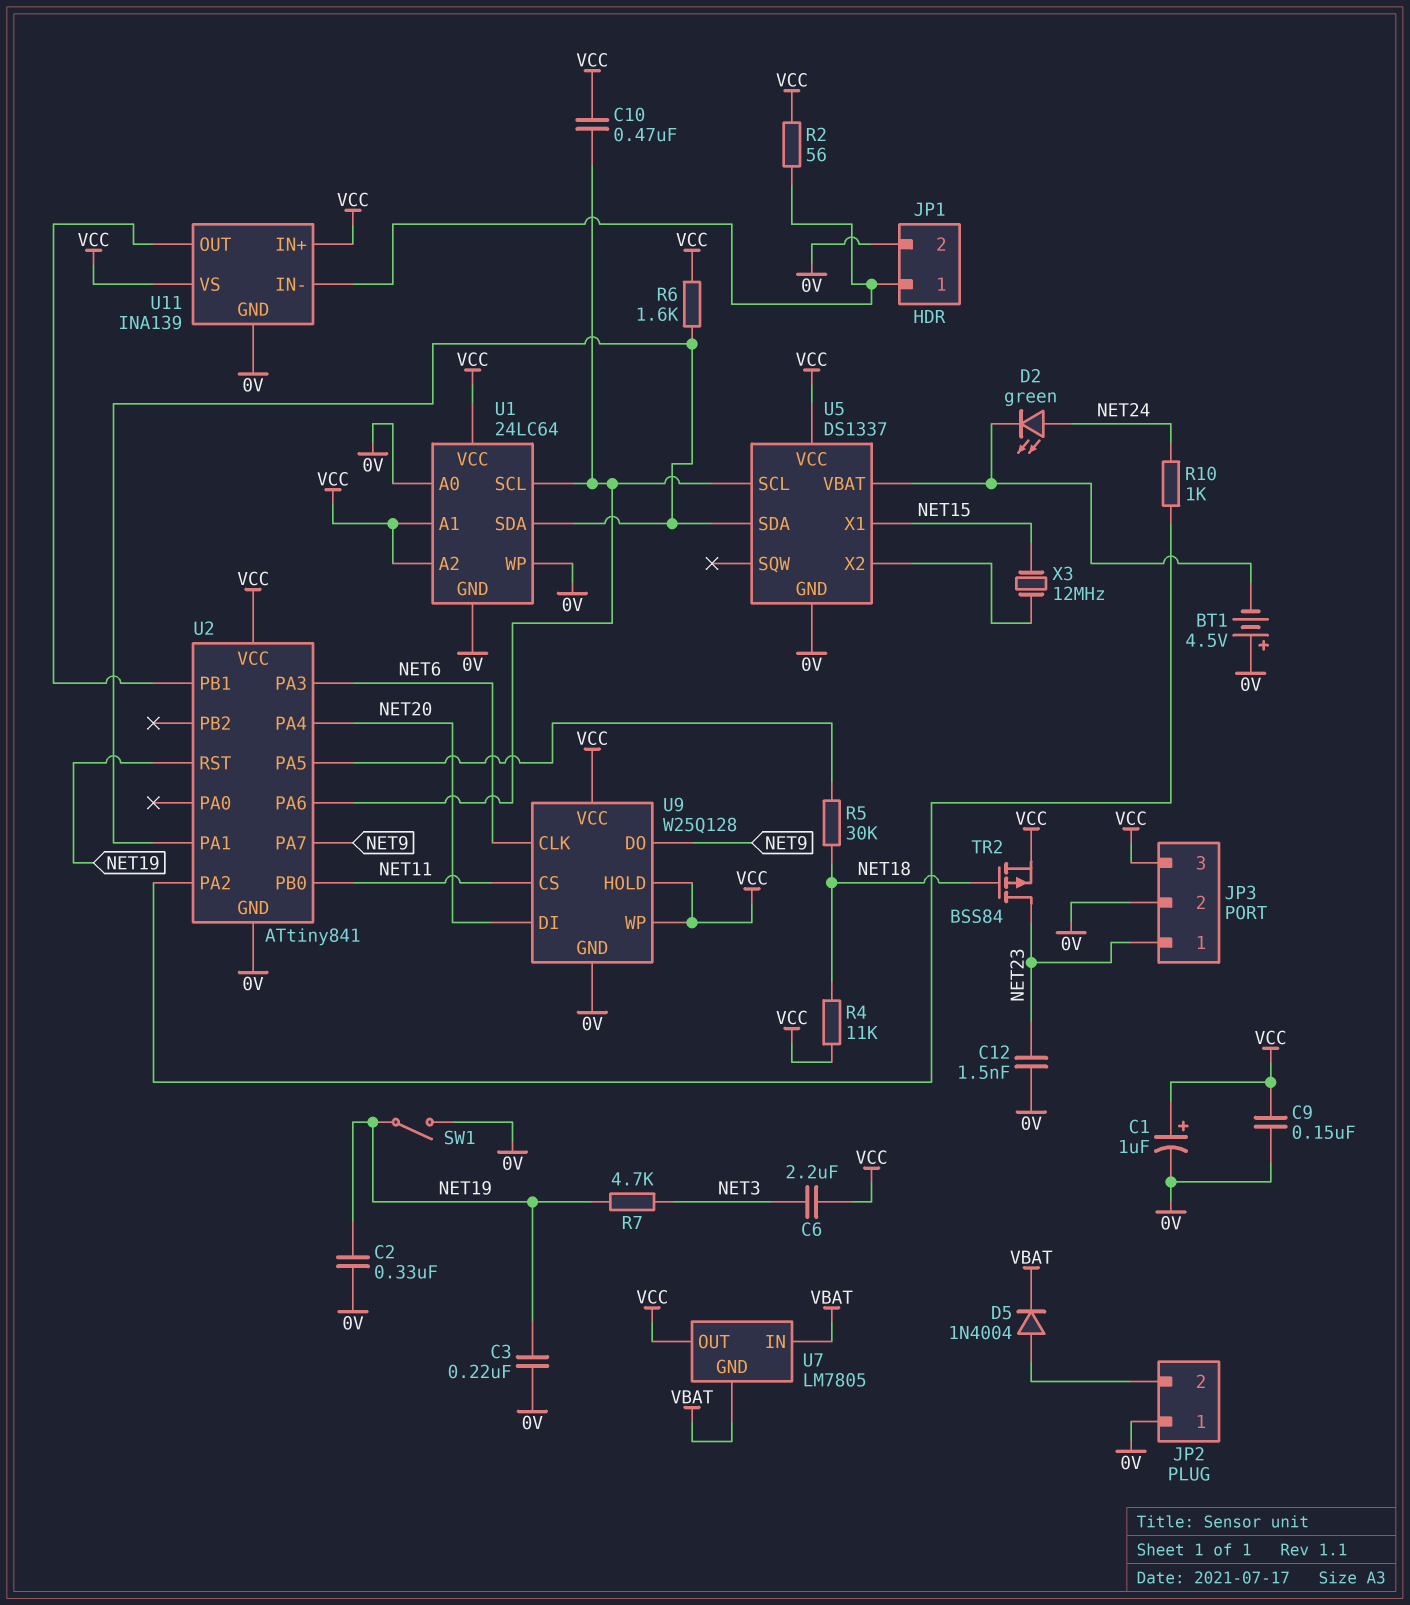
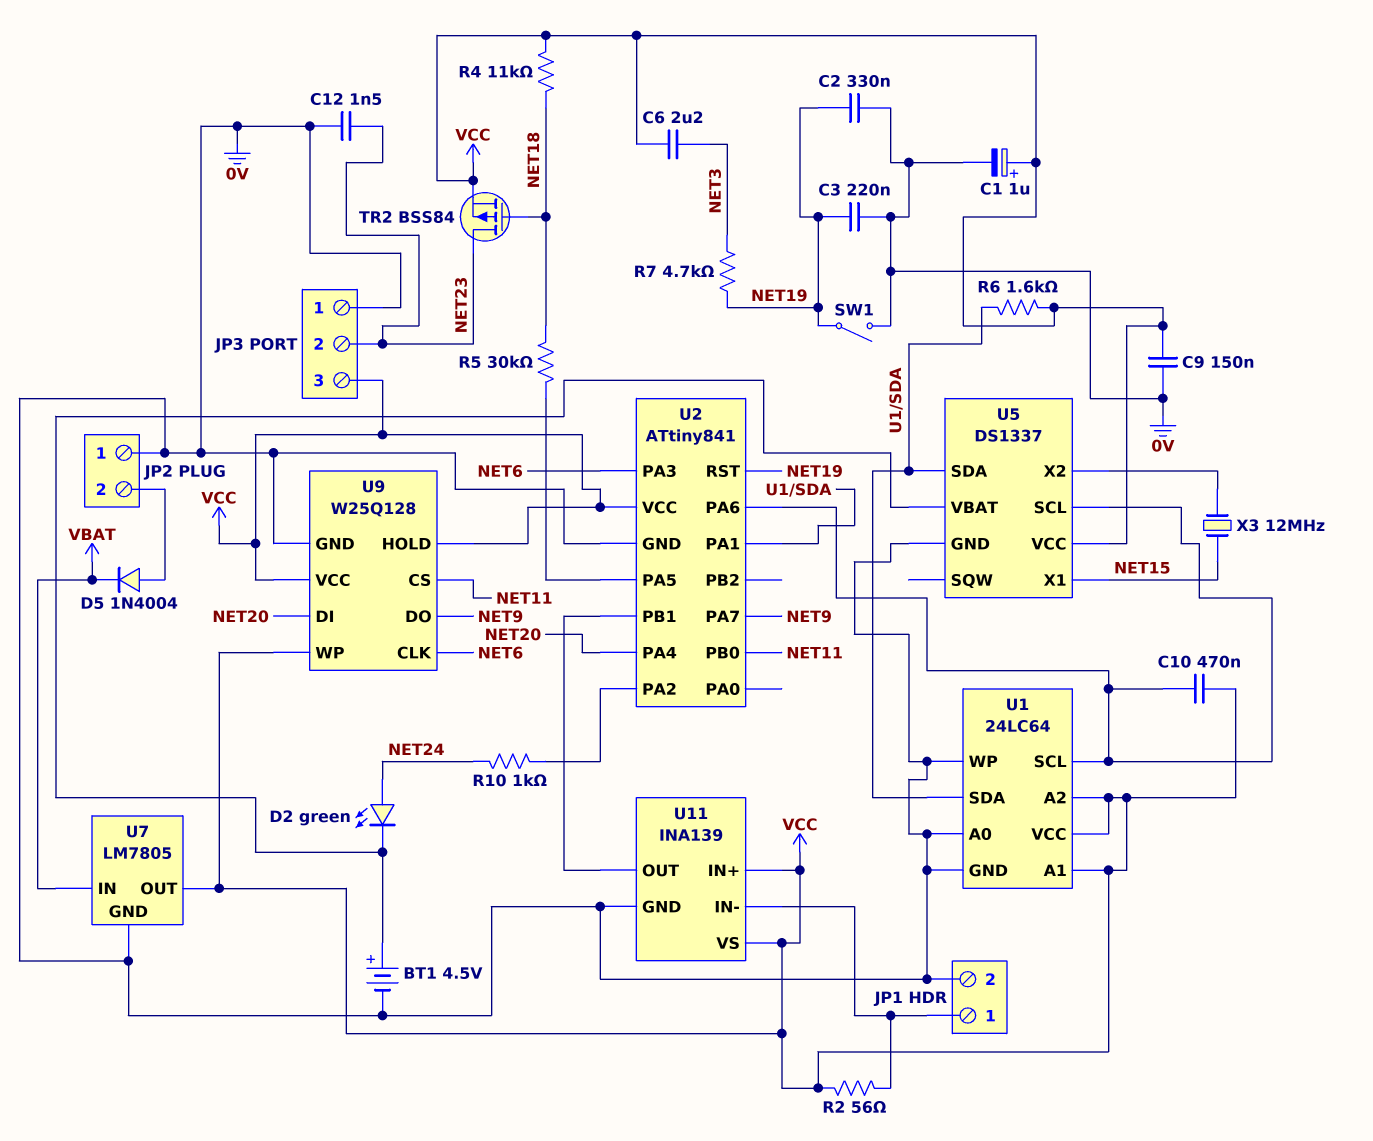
BT1: 4.5V (plus 0V, minus U5/VBAT) -> 4.5V (plus U5/VBAT, minus 0V)
JP3 pin 1: NET23 -> 0V
JP3 pin 2: 0V -> NET23
U7 pin GND: VBAT -> 0V

